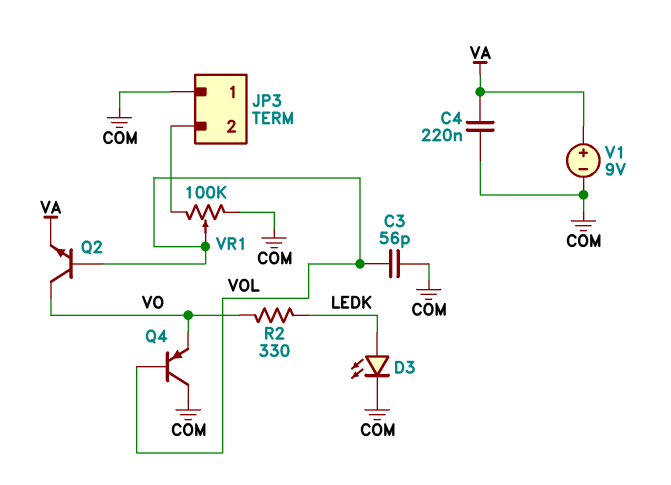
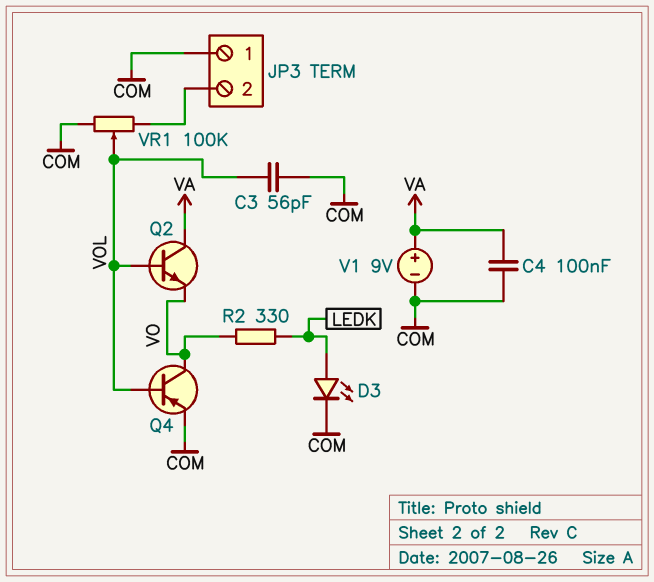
C4: 220nF (COM, VA) -> 100nF (COM, VA)
Q2: NPN (B VOL, C VO, E VA) -> NPN (B VOL, C VA, E VO)
Q4: PNP (B VOL, C COM, E VO) -> PNP (B VOL, C VO, E COM)

